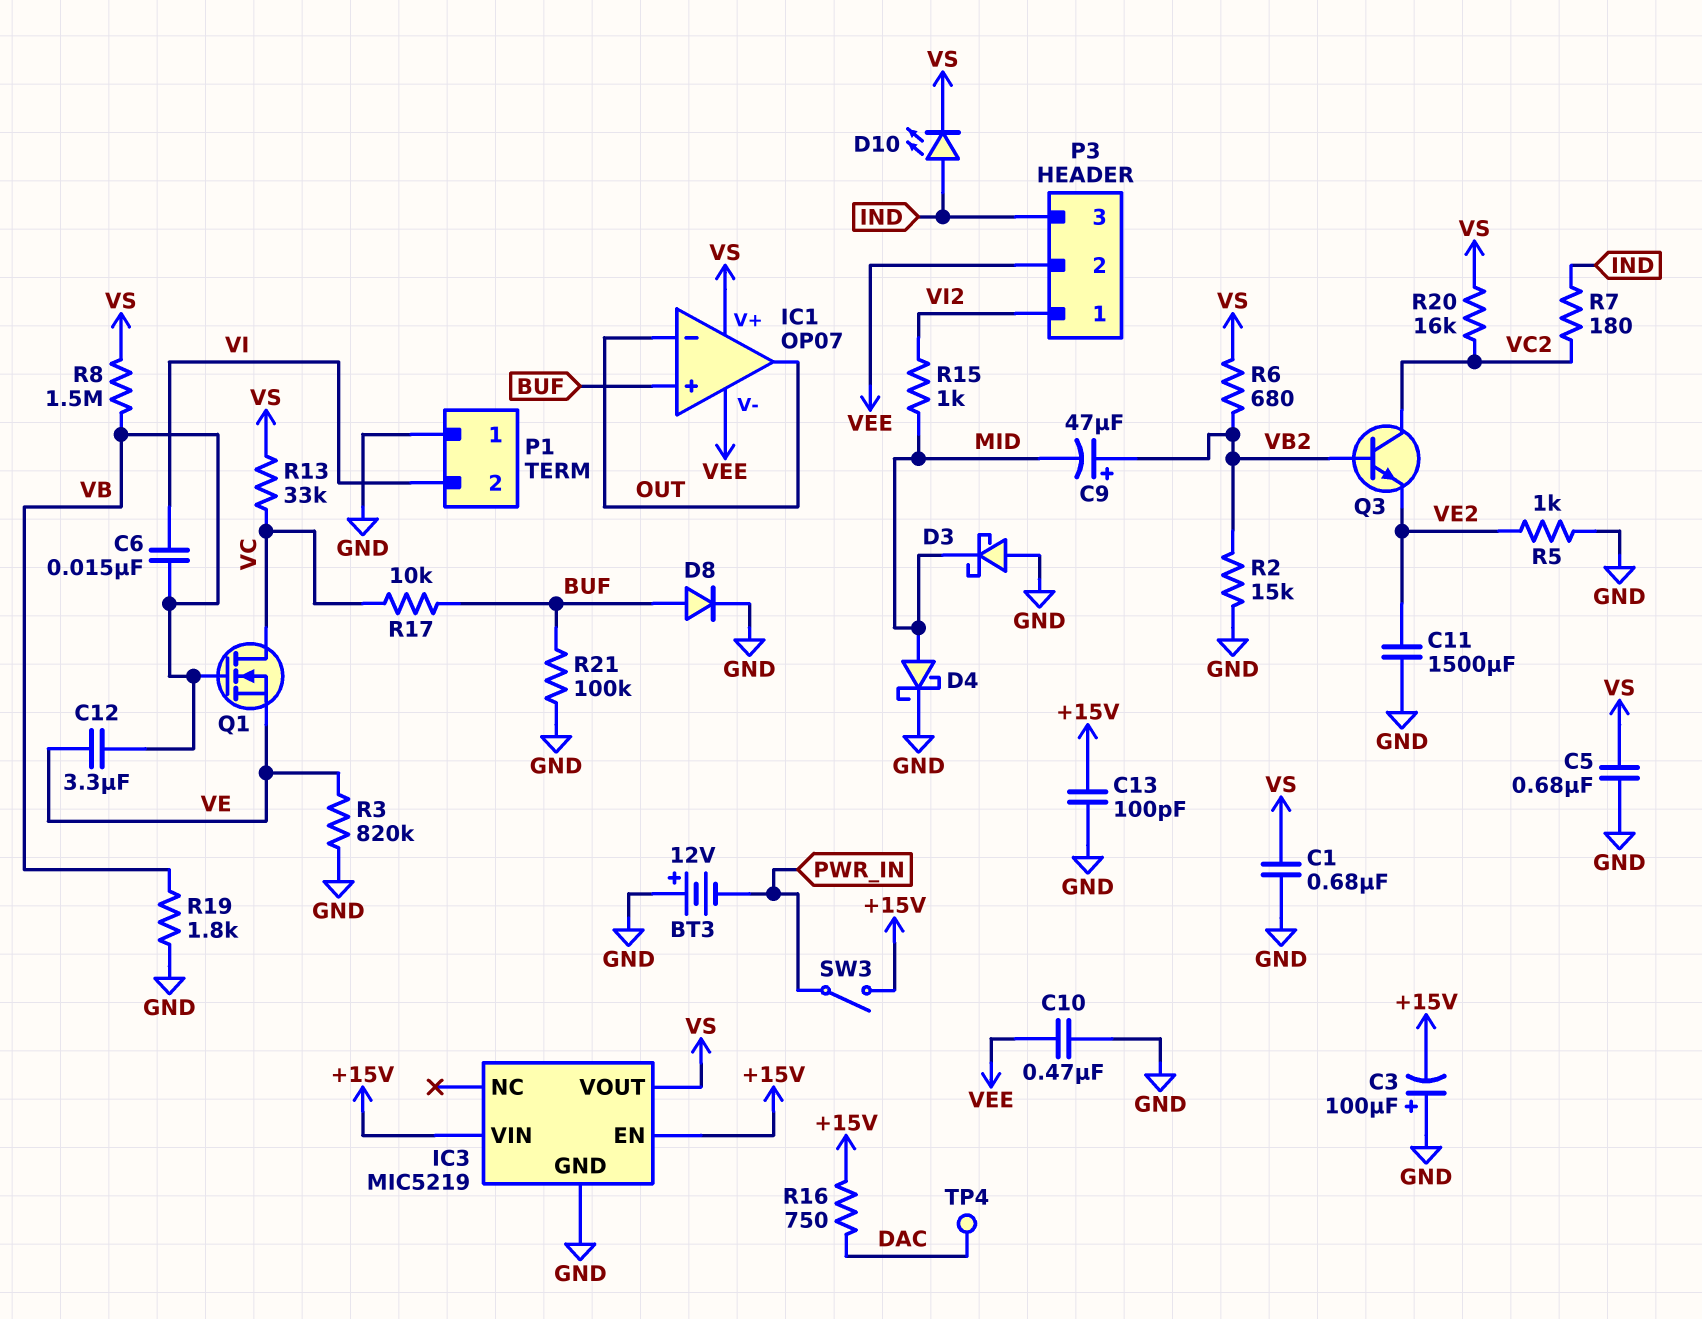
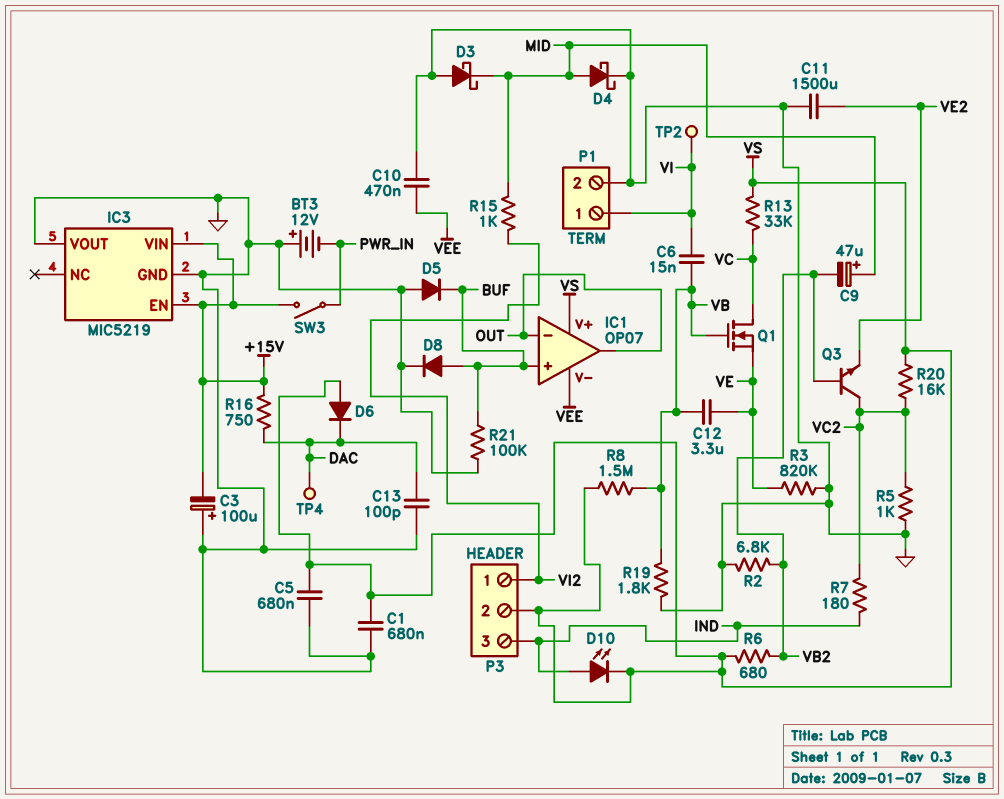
C9: 47uF (plus VB2, minus MID) -> 47uF (plus MID, minus VB2)
C13: 100pF (+15V, GND) -> 100pF (DAC, GND)
D5: none -> diode (A GND, K BUF)
D6: none -> diode (A VS, K DAC)
IC3 pin VOUT: VS -> GND
P1 pin 1: GND -> VI
P1 pin 2: VI -> GND
P3 pin 2: VEE -> VS
R2: 15k (GND, VB2) -> 6.8k (GND, VB2)
R5: 1k (GND, VE2) -> 1k (GND, VC2)
R17: 10k (BUF, VC) -> none
TP2: none -> test point (VI)

